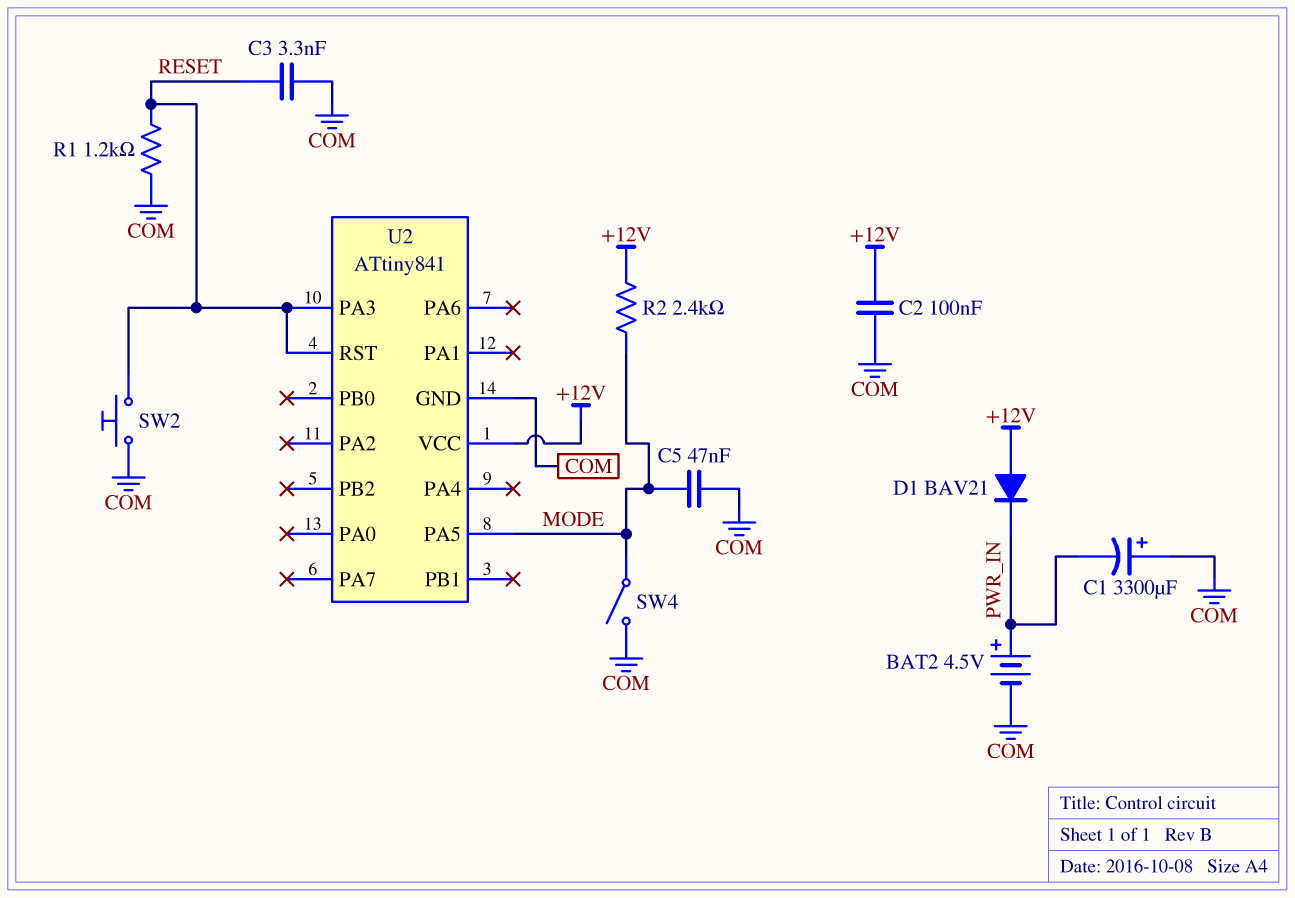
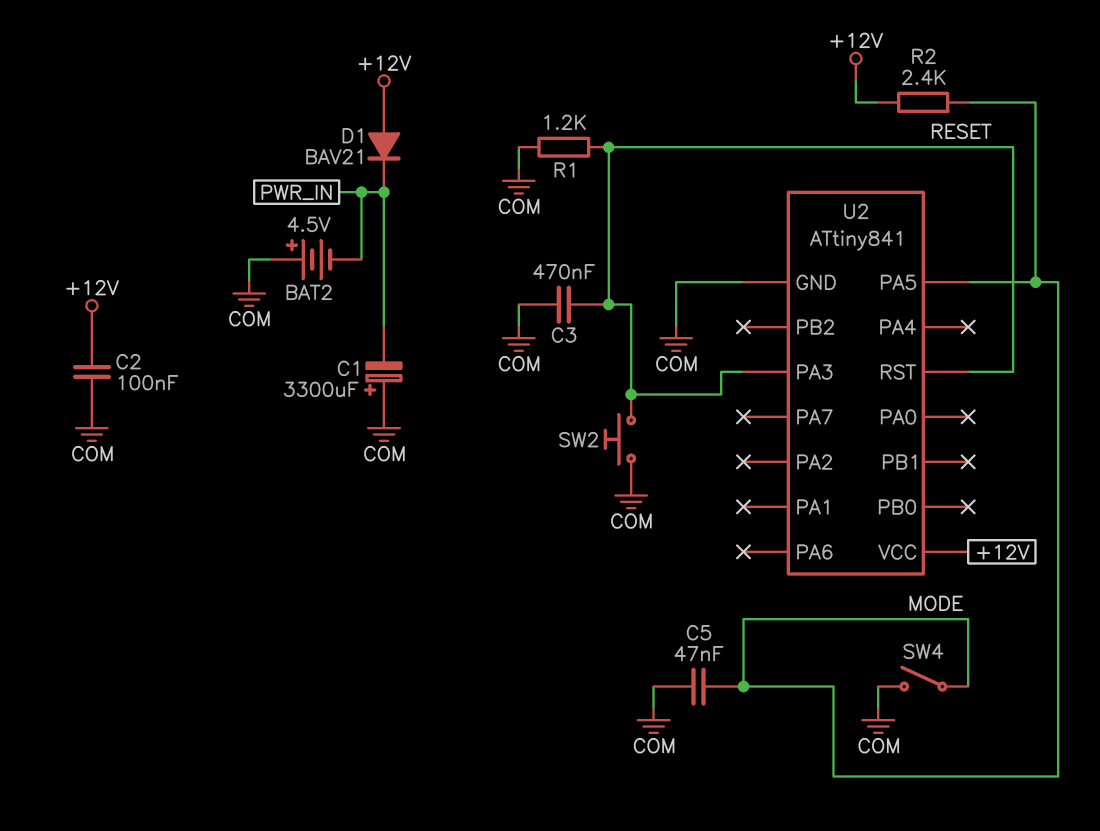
BAT2: 4.5V (plus PWR_IN, minus COM) -> 4.5V (plus COM, minus PWR_IN)
C3: 3.3nF (COM, RESET) -> 470nF (COM, RESET)

